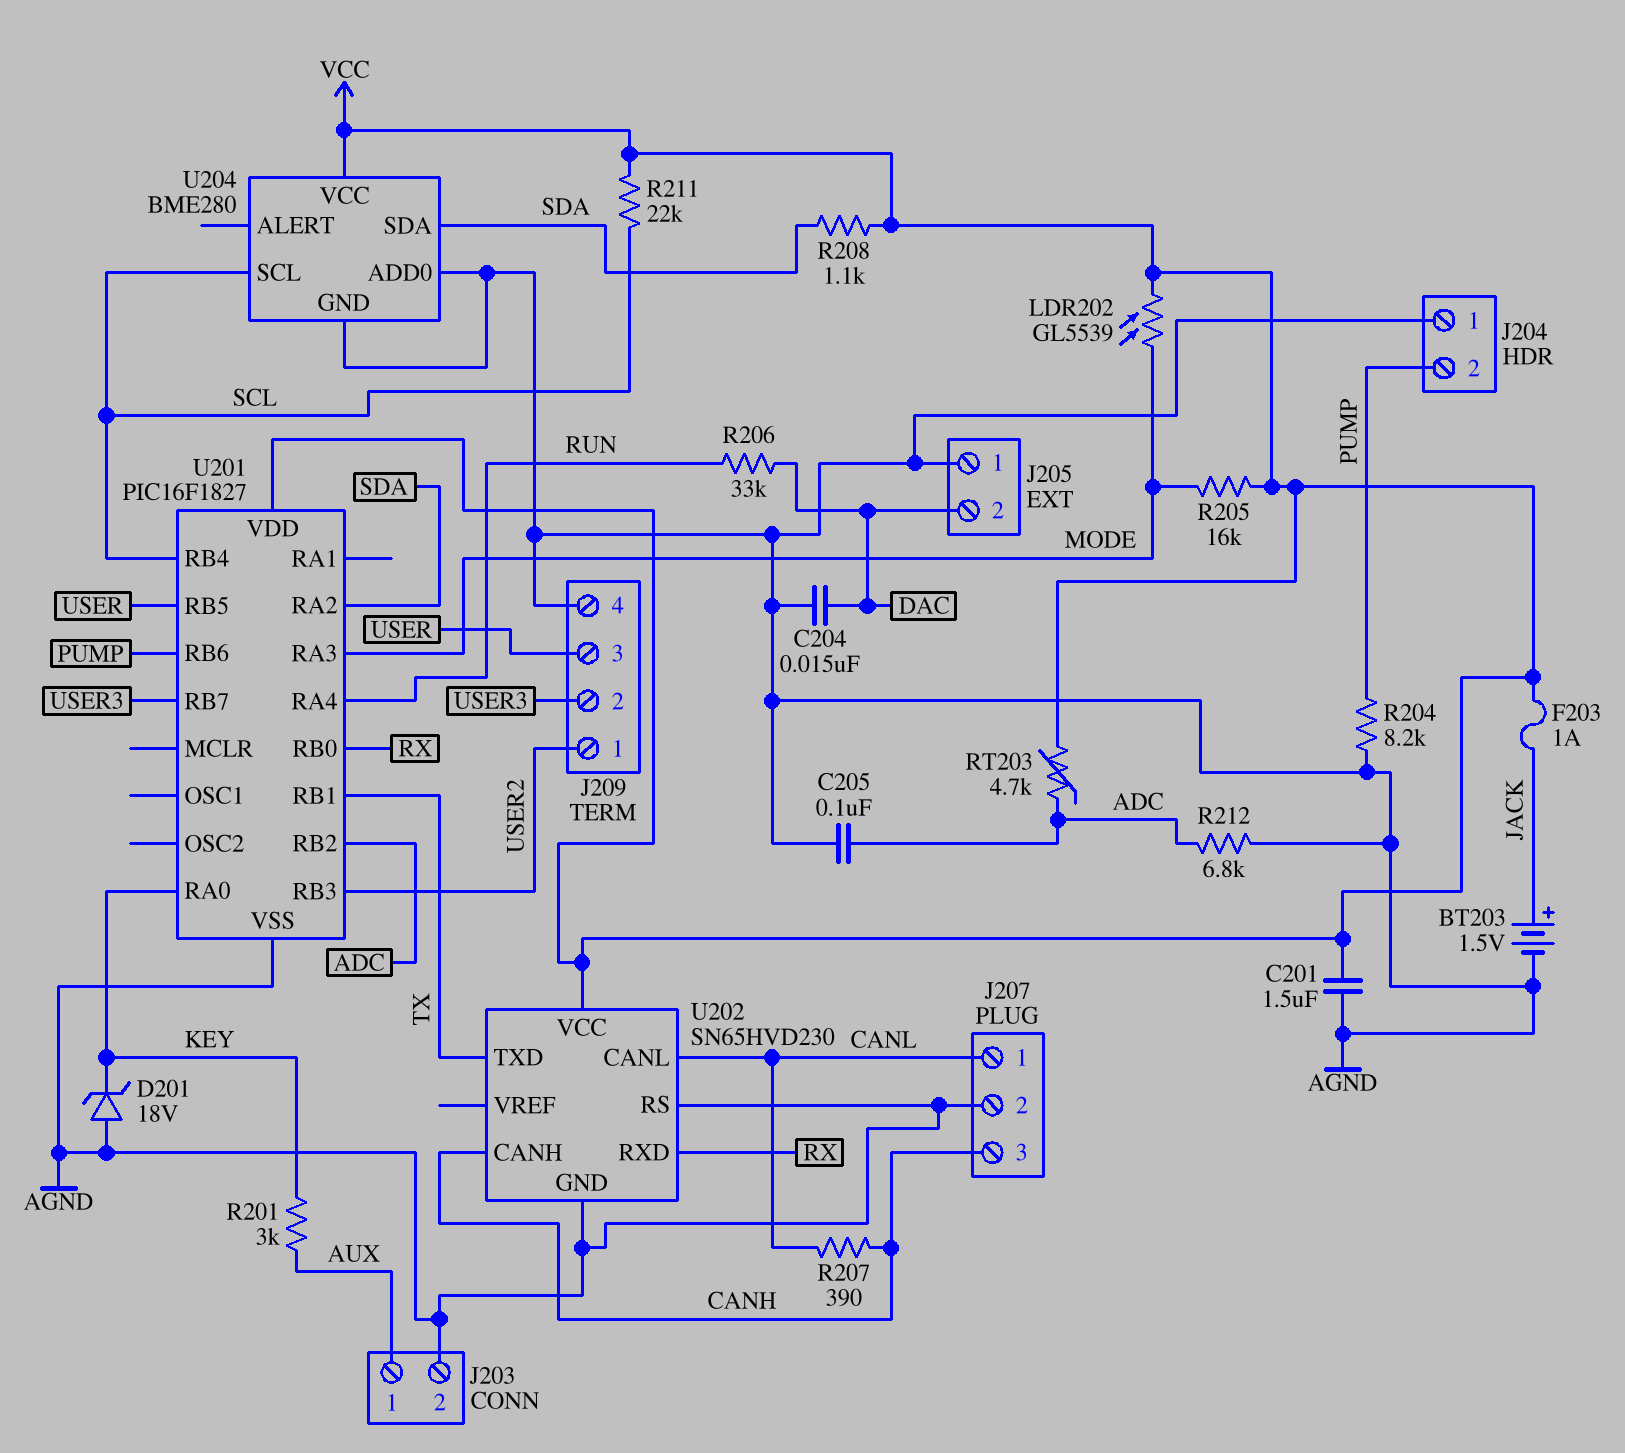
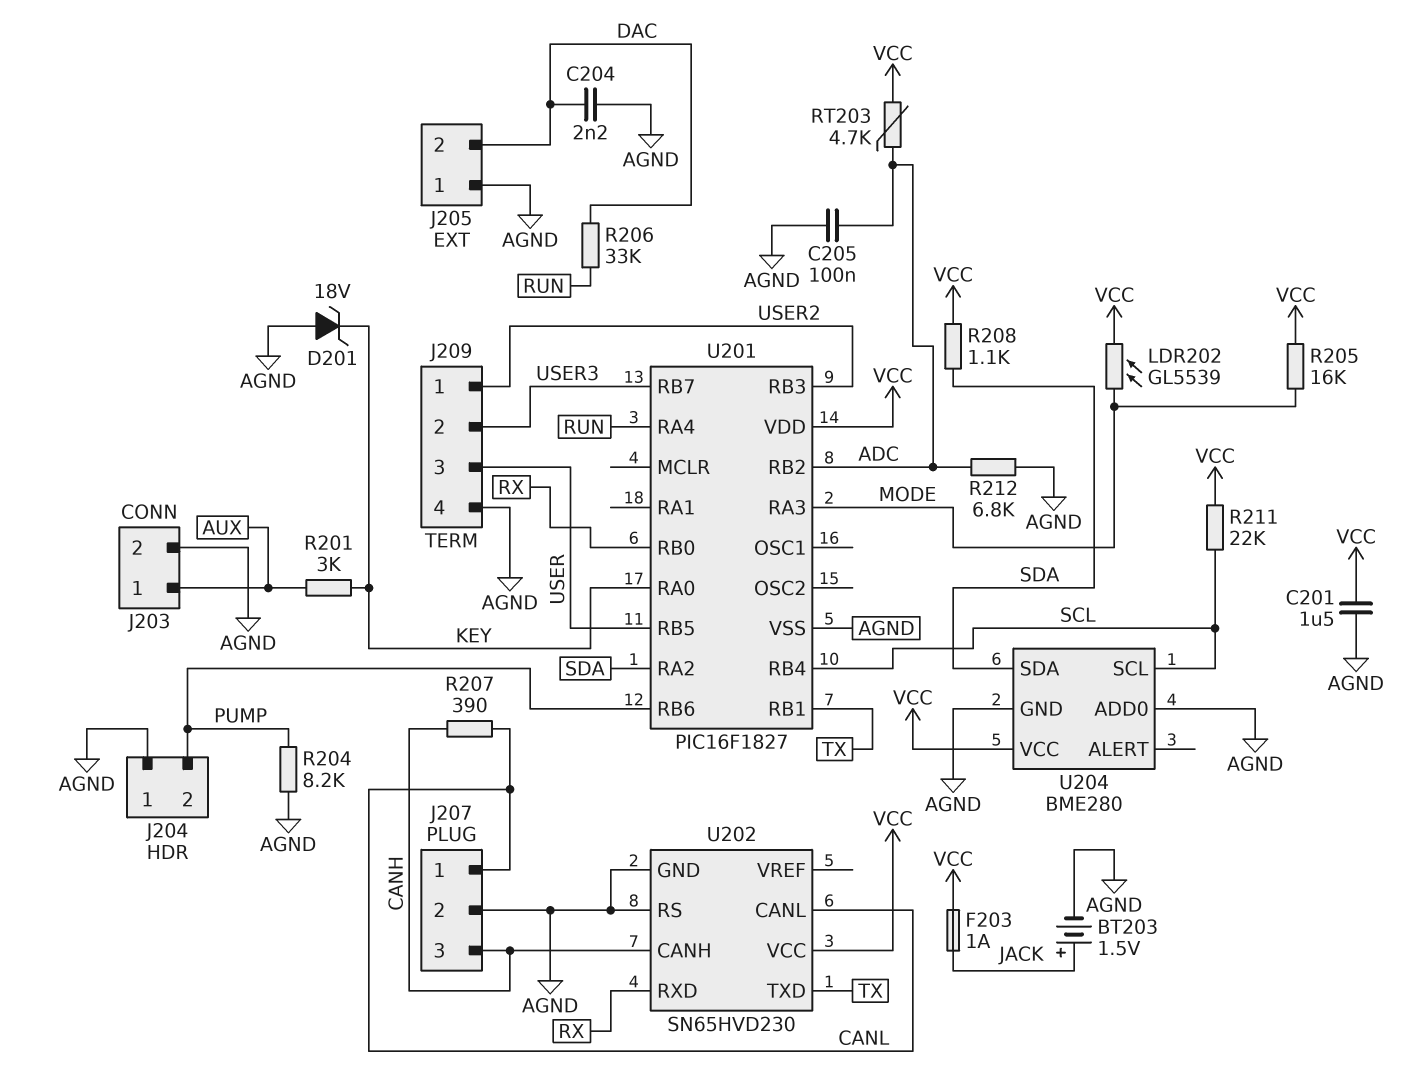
C204: 15nF (AGND, DAC) -> 2.2nF (AGND, DAC)

